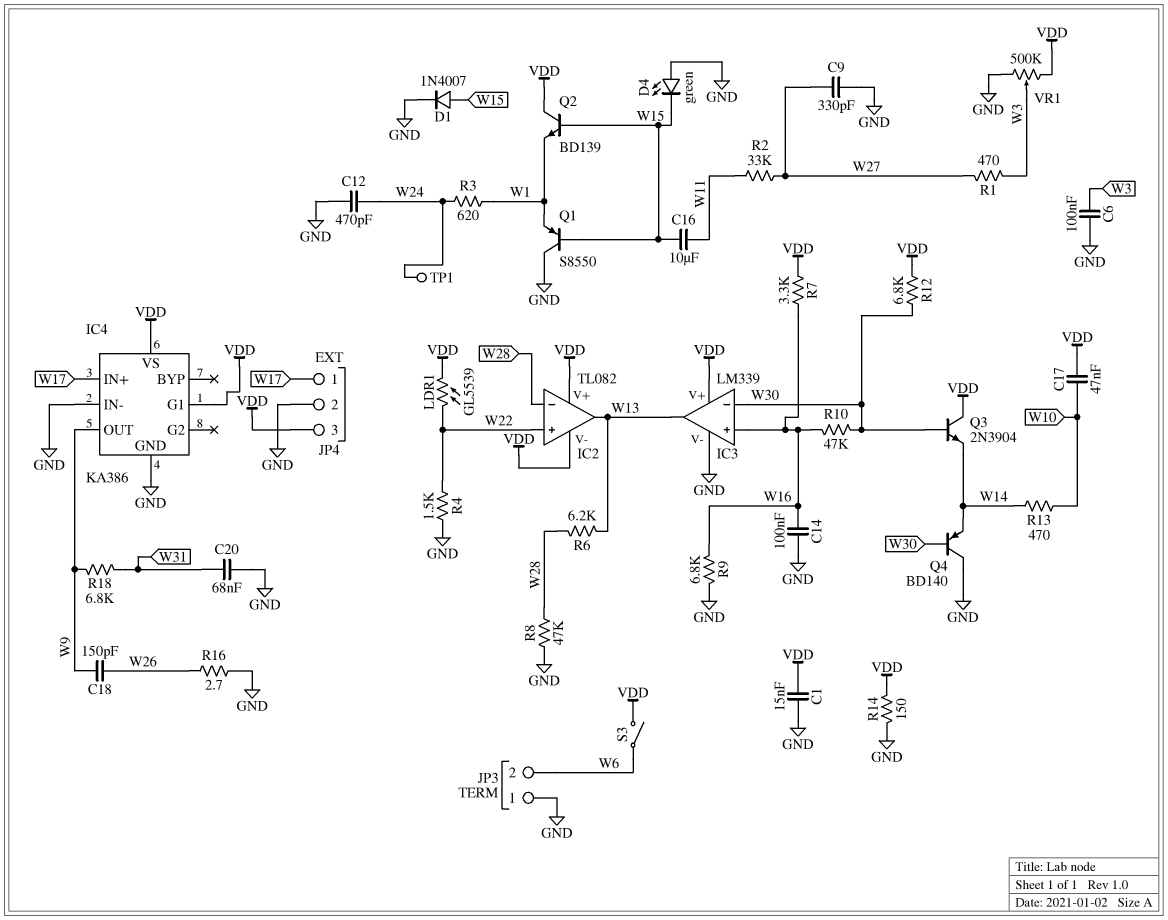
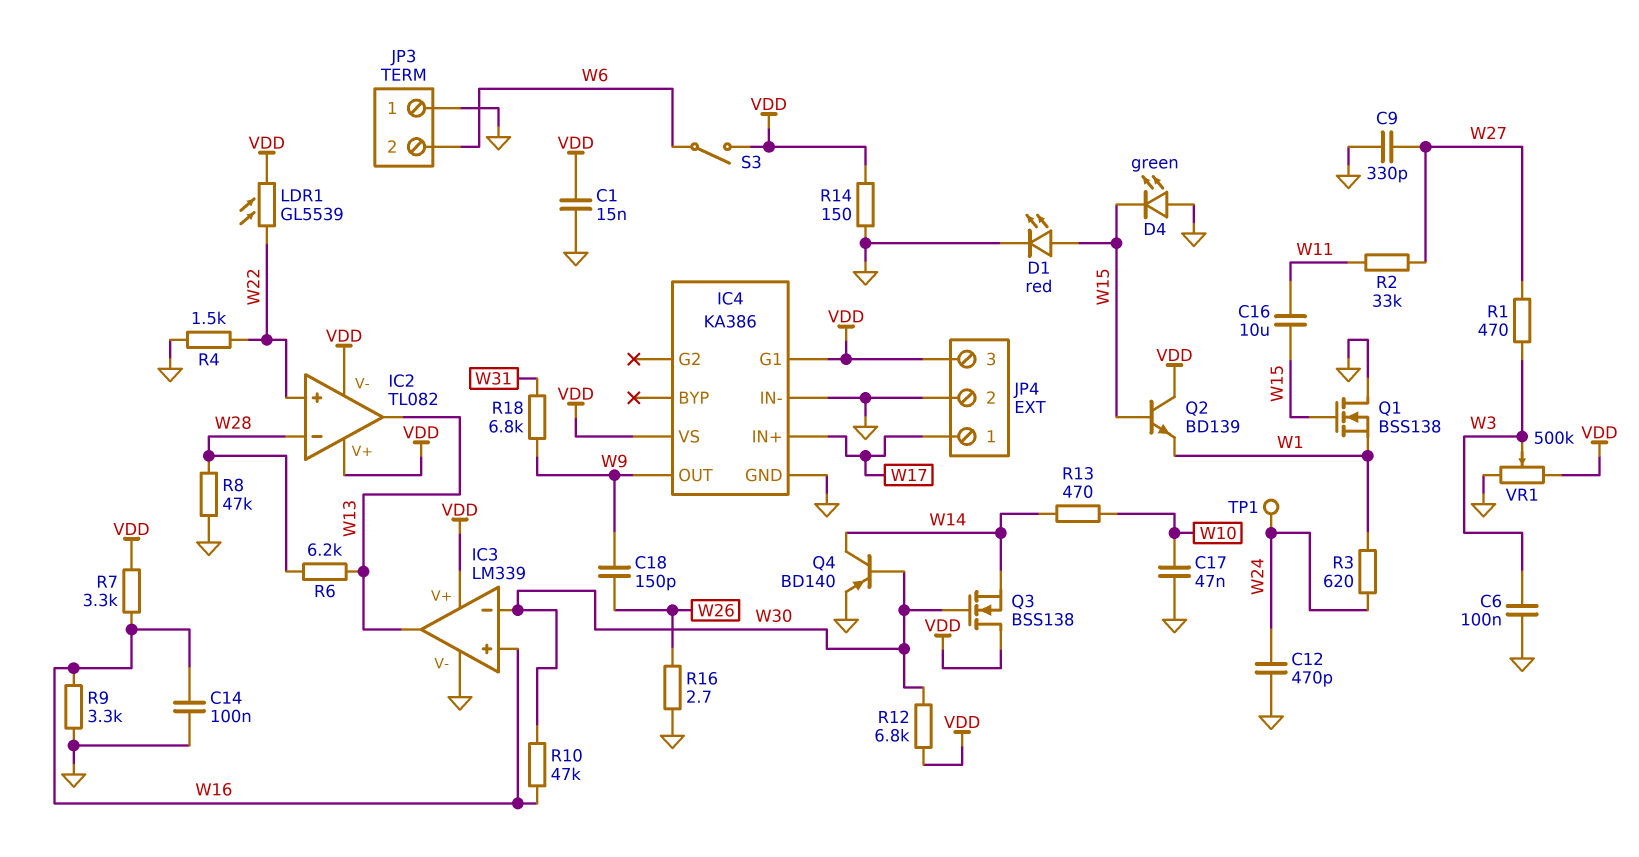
C17: 47nF (VDD, W10) -> 47nF (GND, W10)
C20: 68nF (GND, W31) -> none
D1: diode 1N4007 (A W15, K GND) -> LED red (A W15, K GND)
Q1: PNP S8550 (B W15, C GND, E W1) -> NMOS BSS138 (G W15, D GND, S W1)
Q3: NPN 2N3904 (B W30, C VDD, E W14) -> NMOS BSS138 (G W30, D VDD, S W14)
Q4: PNP BD140 (B W30, C GND, E W14) -> PNP BD140 (B W30, C W14, E GND)
R9: 6.8k (GND, W16) -> 3.3k (GND, W16)

